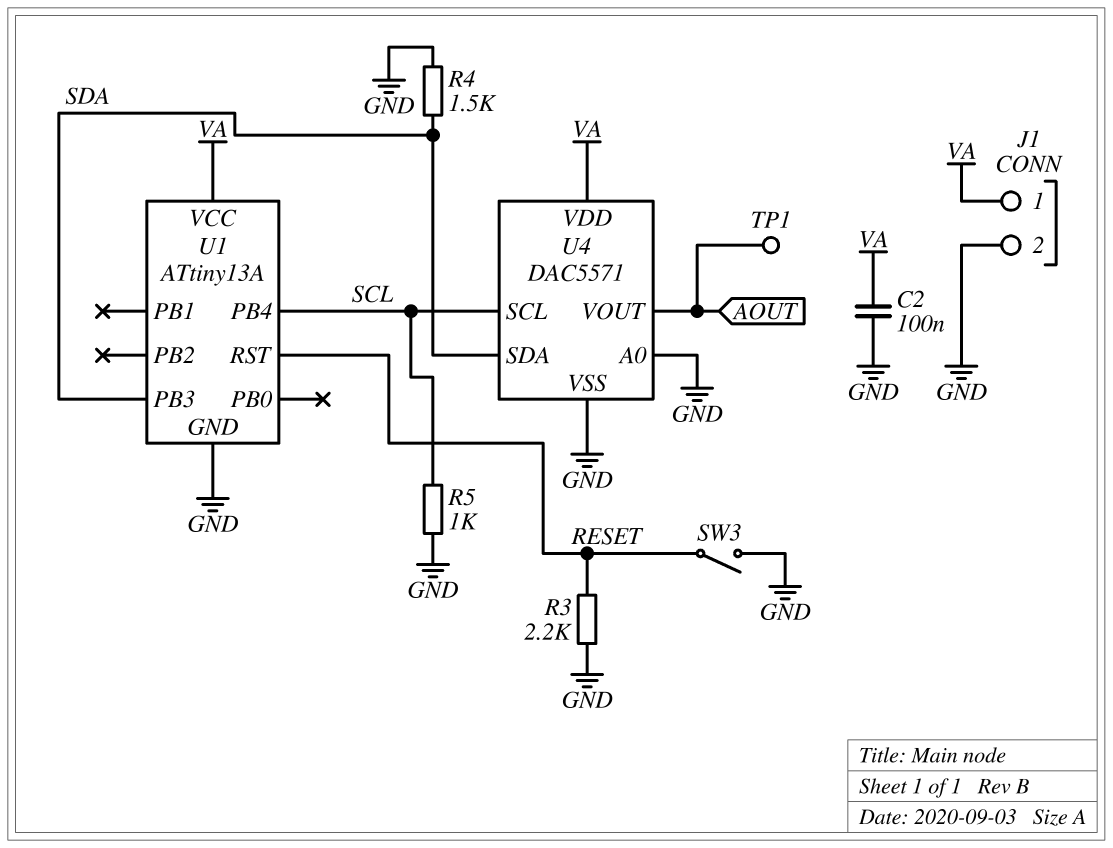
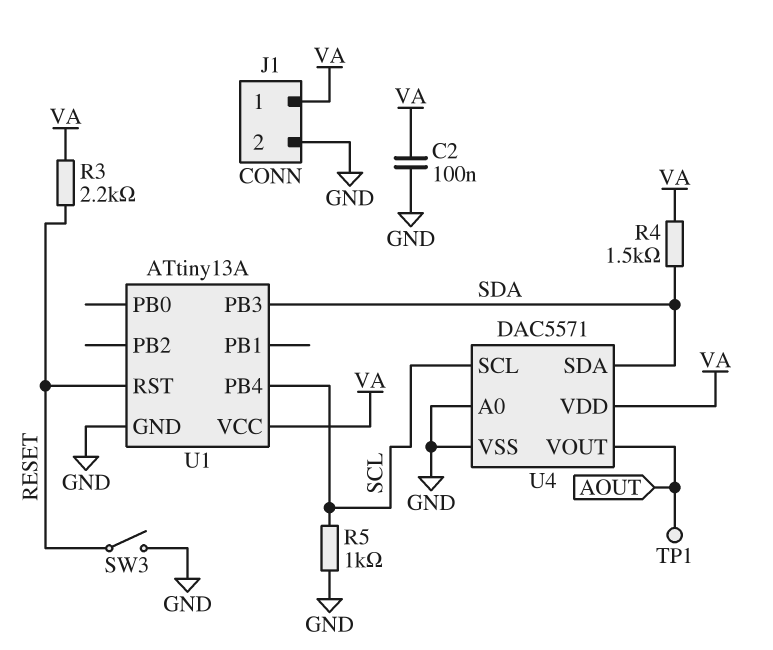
R3: 2.2k (GND, RESET) -> 2.2k (RESET, VA)
R4: 1.5k (GND, SDA) -> 1.5k (SDA, VA)

